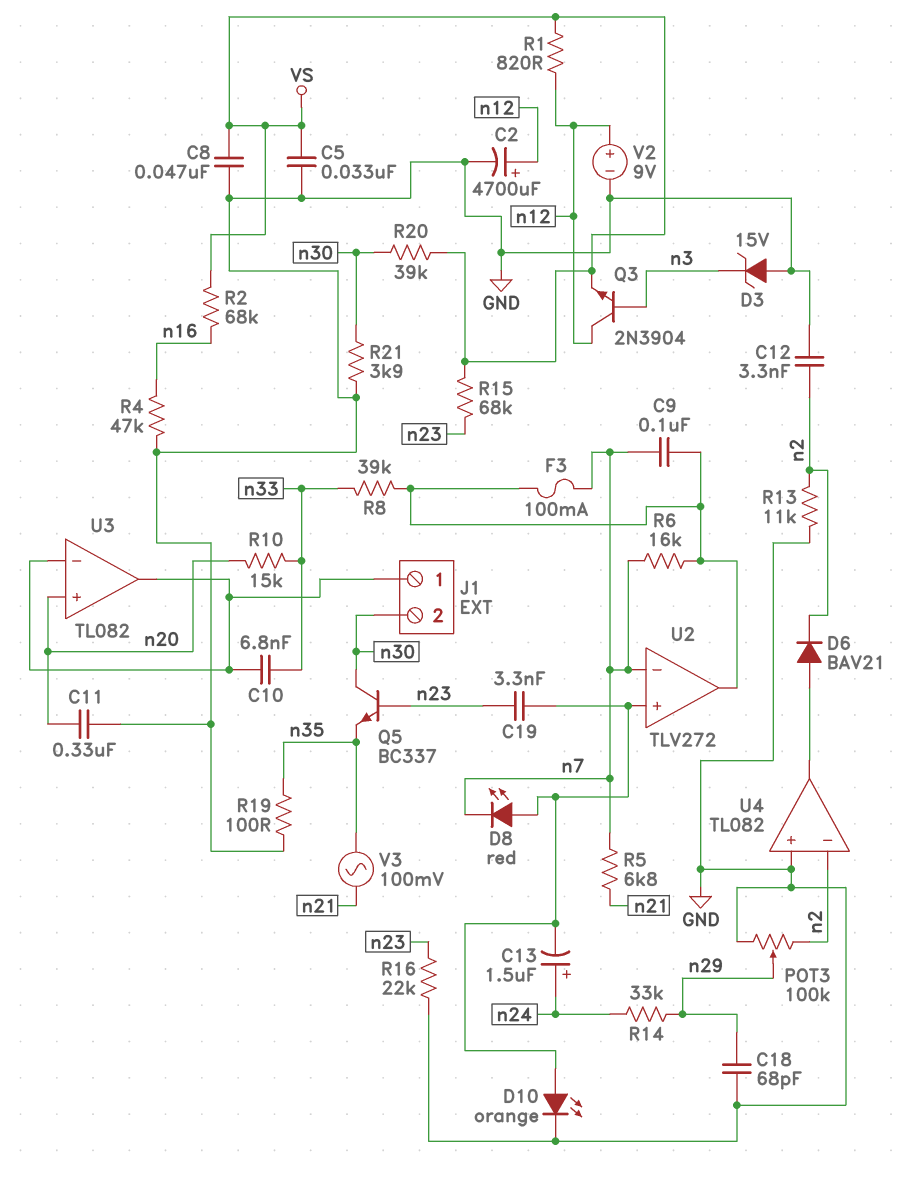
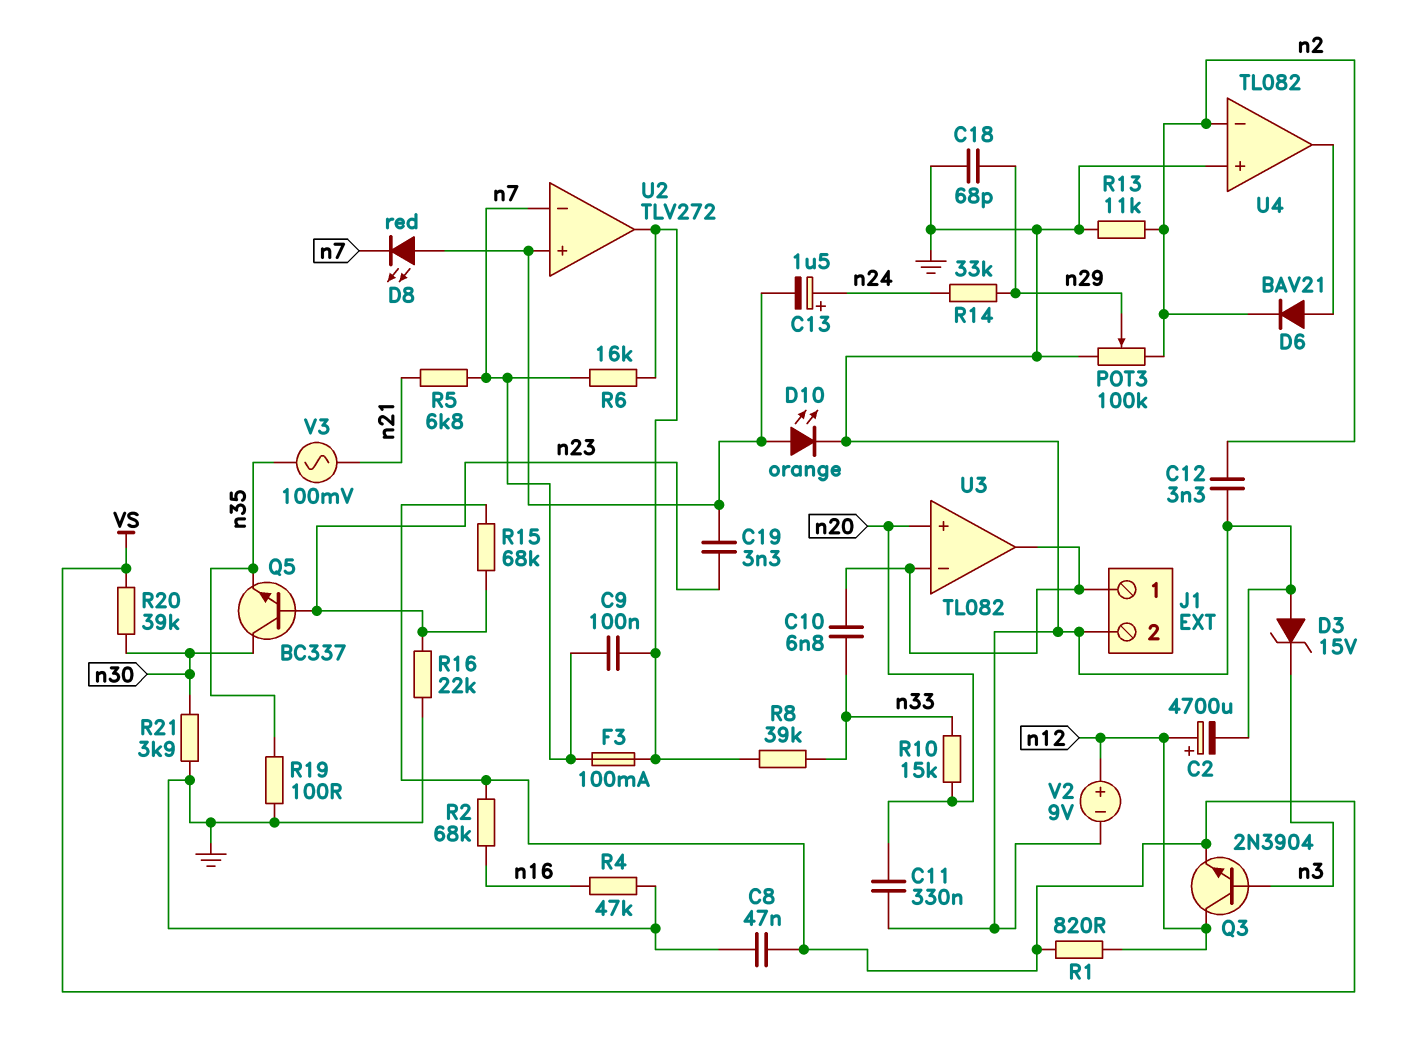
C5: 33nF (GND, VS) -> none
J1 pin 2: n30 -> GND

